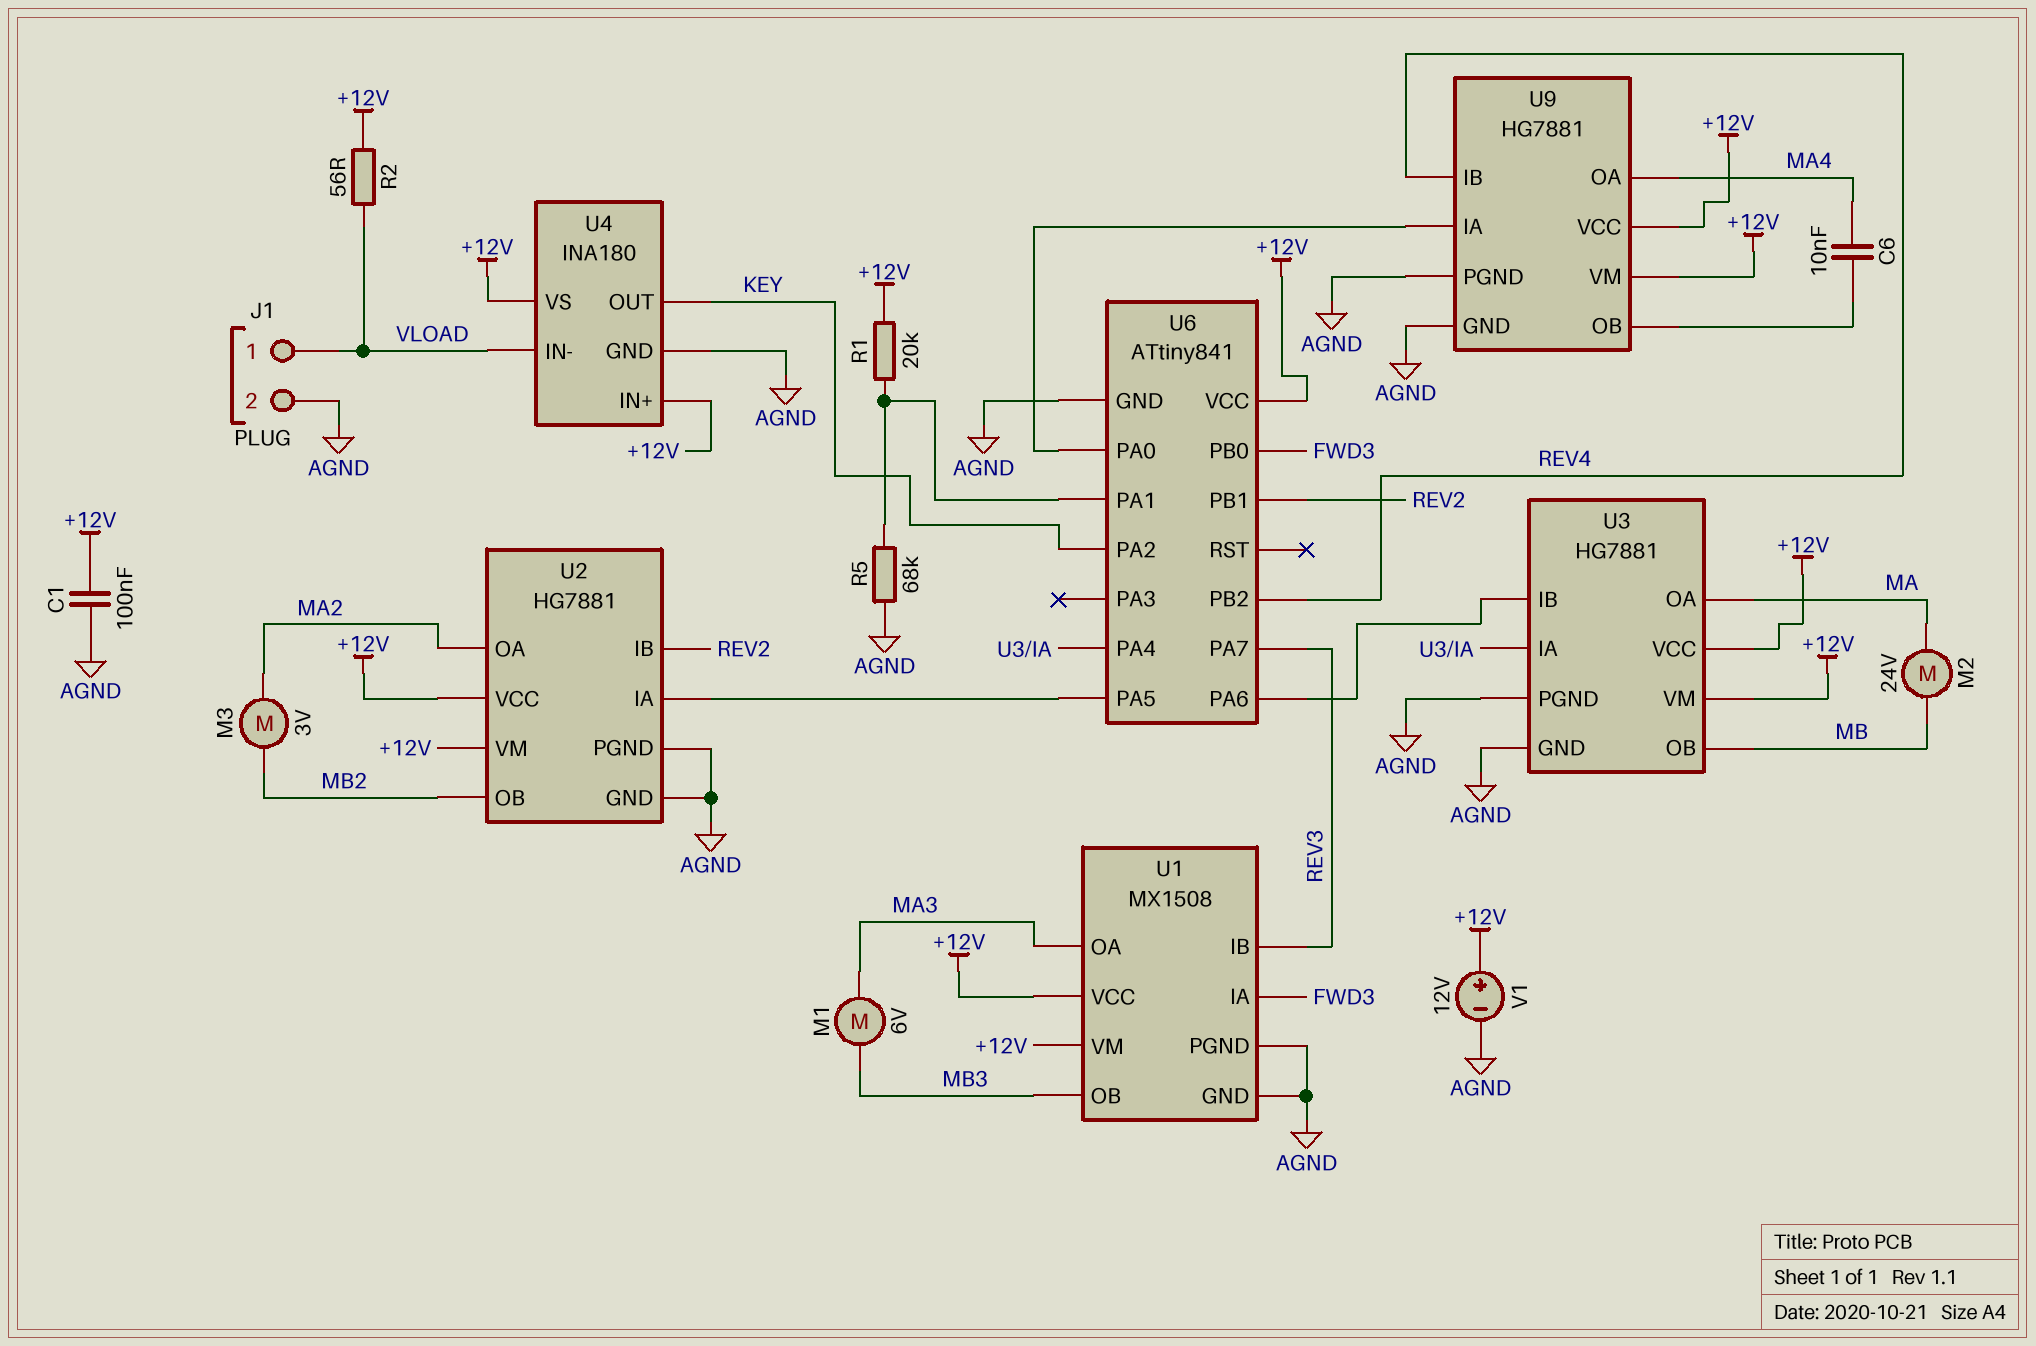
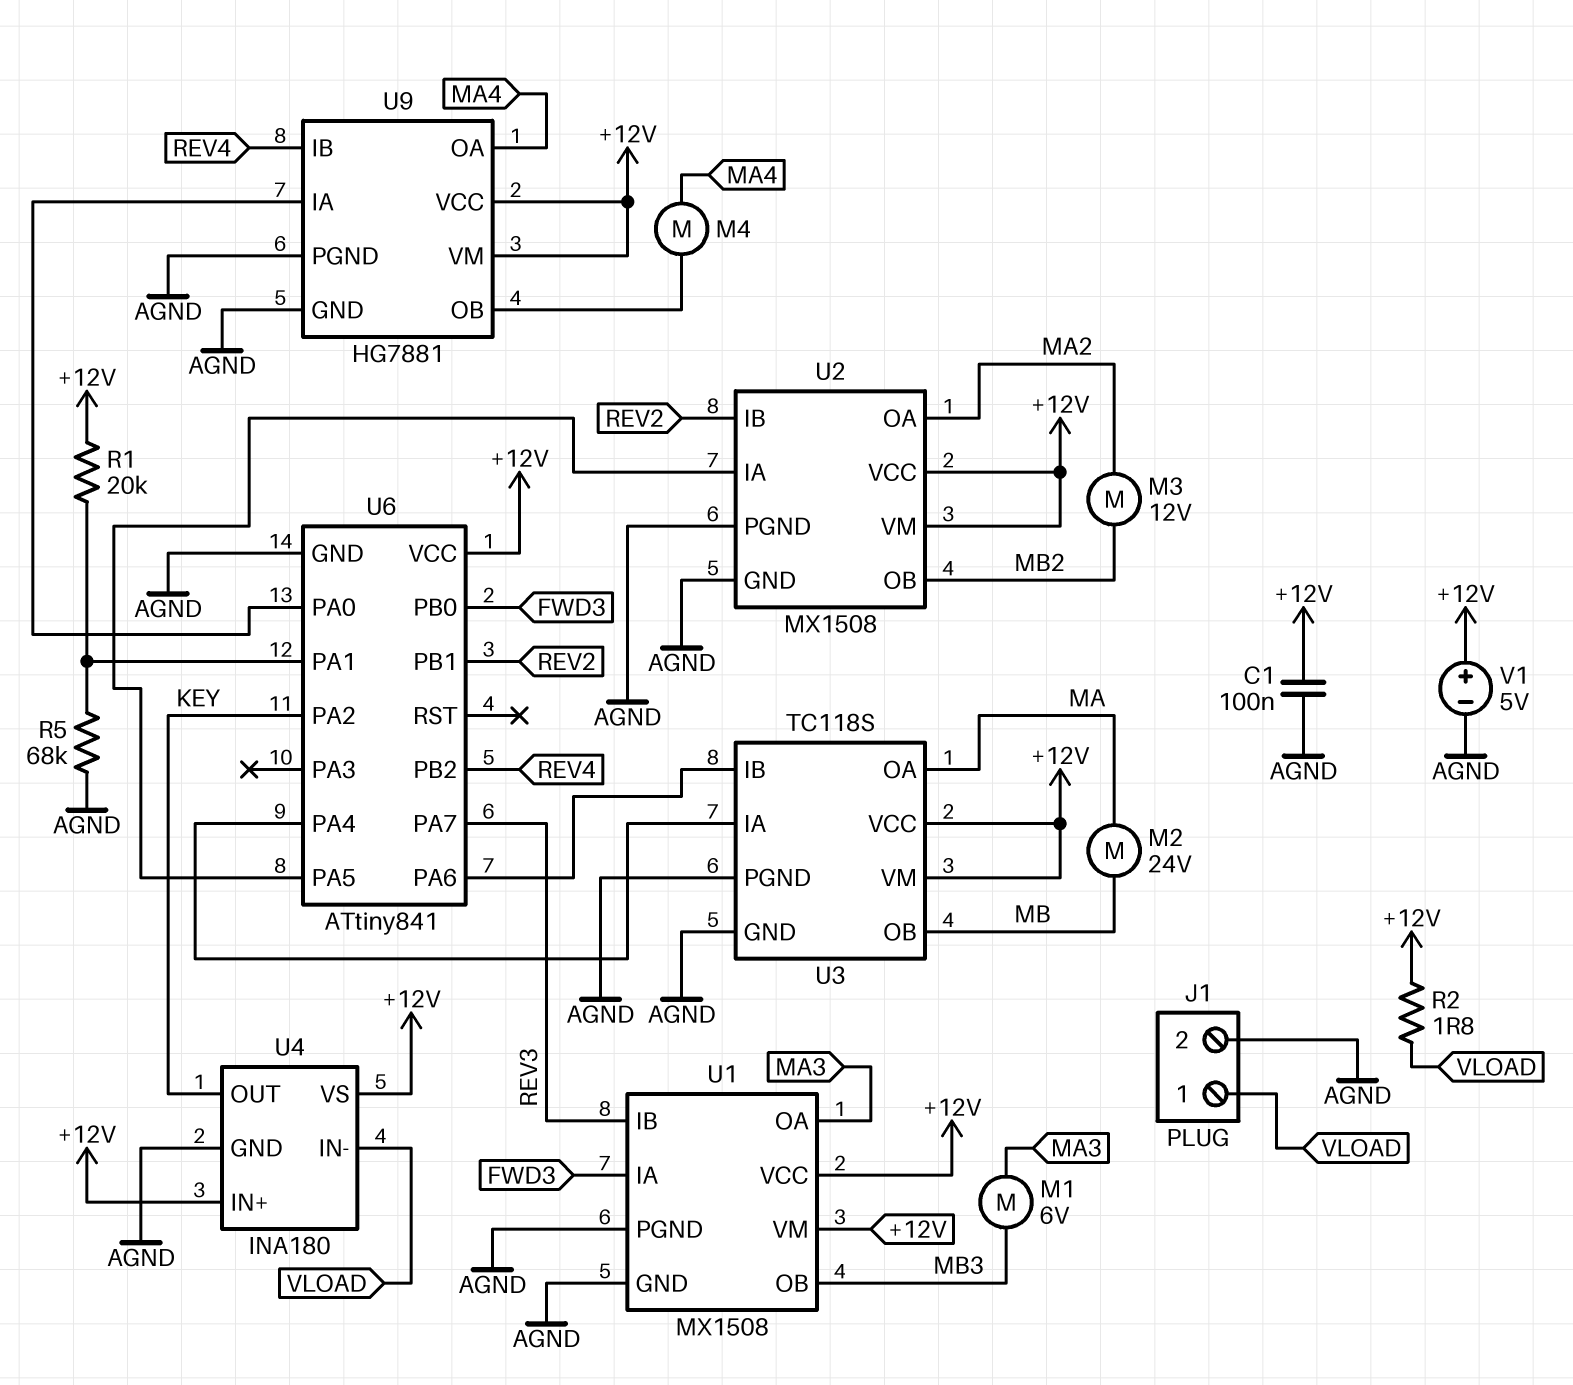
C6: 10nF (MA4, U9/OB) -> none
M3: motor 3V (MA2, MB2) -> motor 12V (MA2, MB2)
M4: none -> motor (MA4, U9/OB)
R2: 56 (+12V, VLOAD) -> 1.8 (+12V, VLOAD)
U2: HG7881 -> MX1508
U3: HG7881 -> TC118S
V1: 12V (plus +12V, minus AGND) -> 5V (plus +12V, minus AGND)

